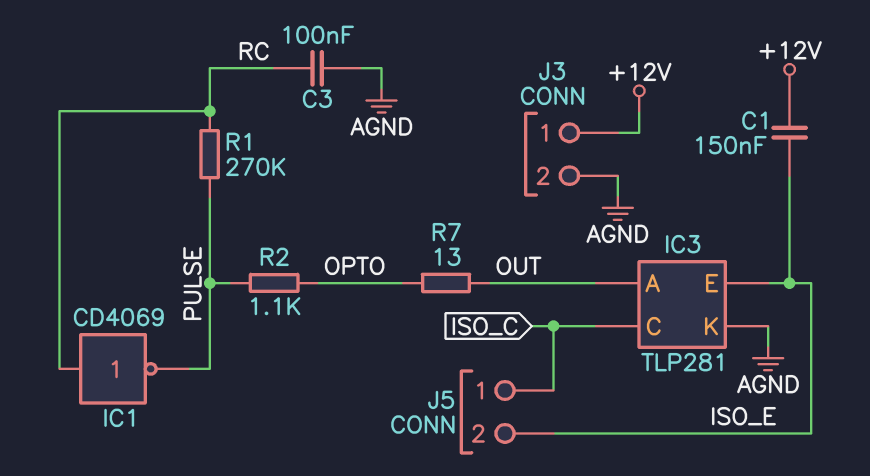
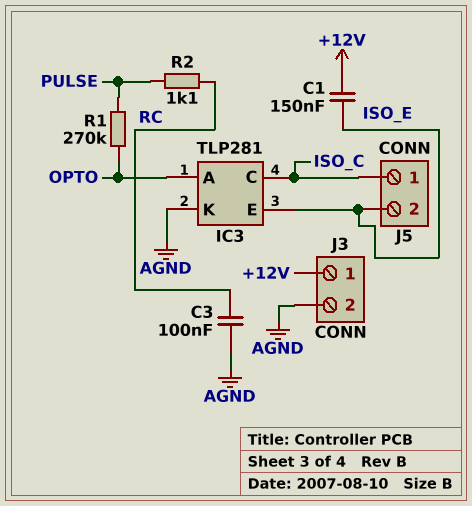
IC1: NOT CD4069 (in RC, out PULSE) -> none
IC3 pin A: OUT -> OPTO
R1: 270k (PULSE, RC) -> 270k (OPTO, PULSE)
R2: 1.1k (OPTO, PULSE) -> 1.1k (PULSE, RC)
R7: 13 (OPTO, OUT) -> none

